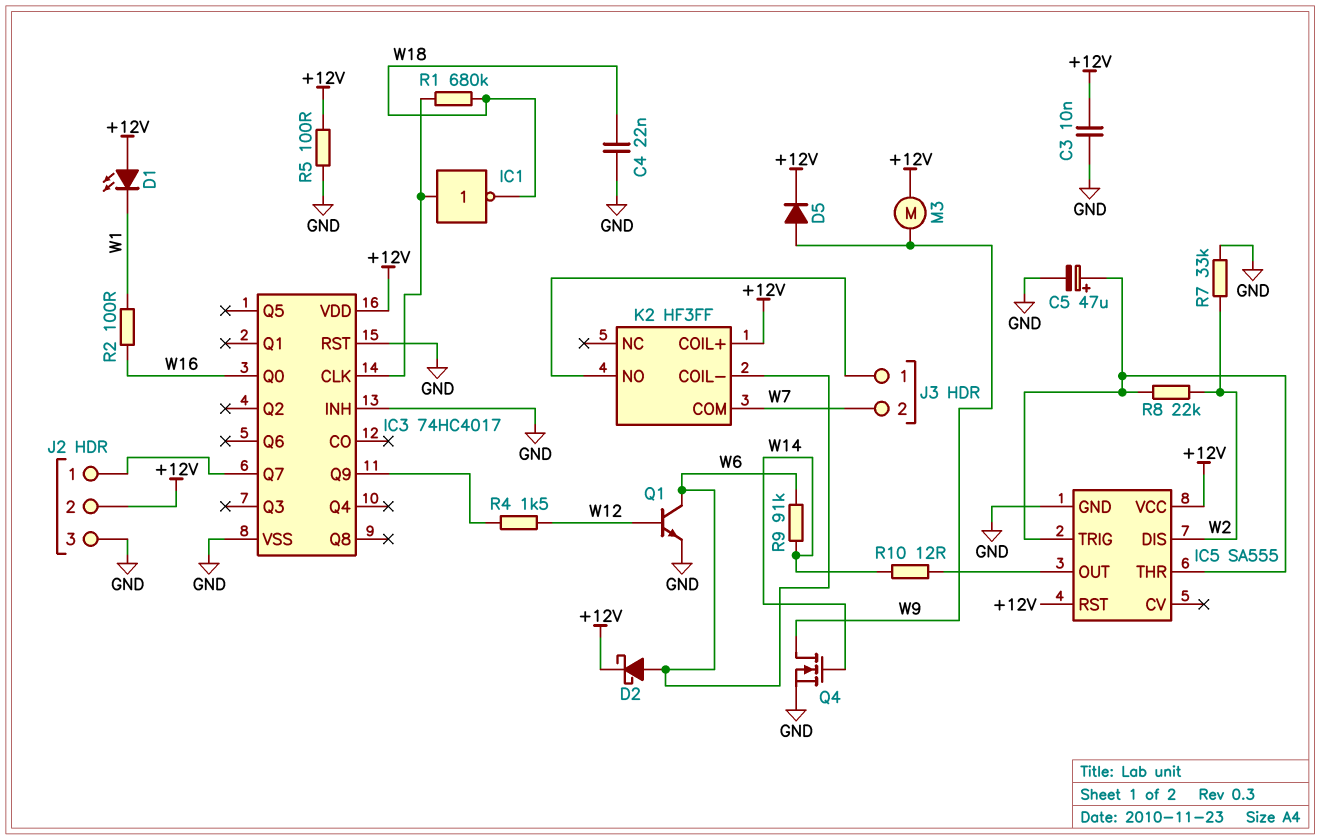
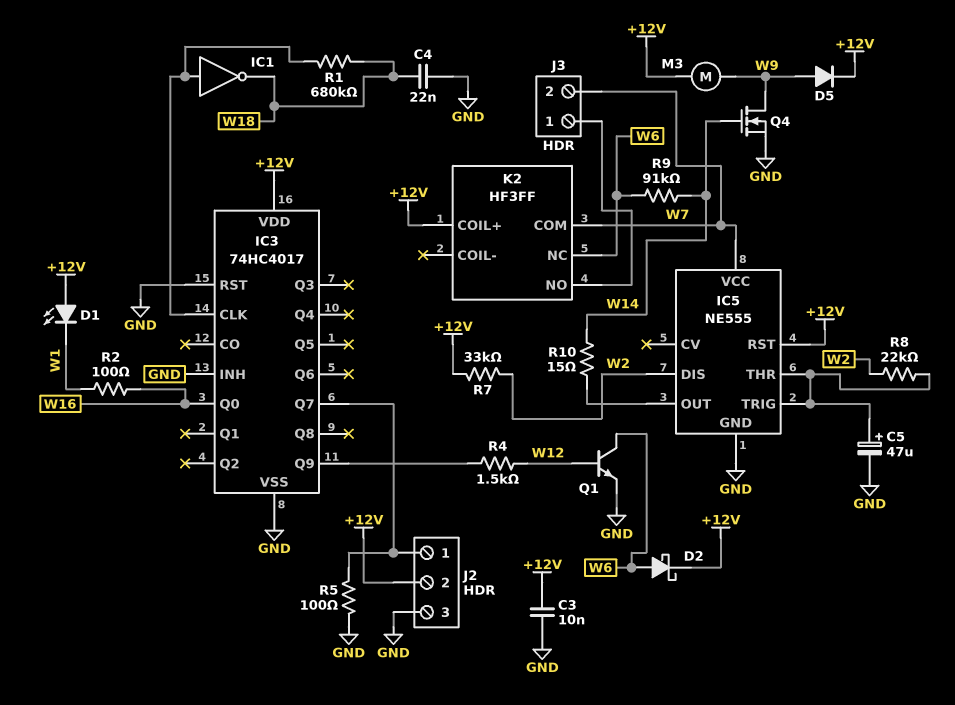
IC5: SA555 -> NE555
IC5 pin VCC: +12V -> W7
K2 pin COIL-: W6 -> none
K2 pin NC: none -> W6
R5: 100 (+12V, GND) -> 100 (GND, IC3/Q7)
R7: 33k (GND, W2) -> 33k (+12V, W2)
R10: 12 (IC5/OUT, W14) -> 15 (IC5/OUT, W14)

